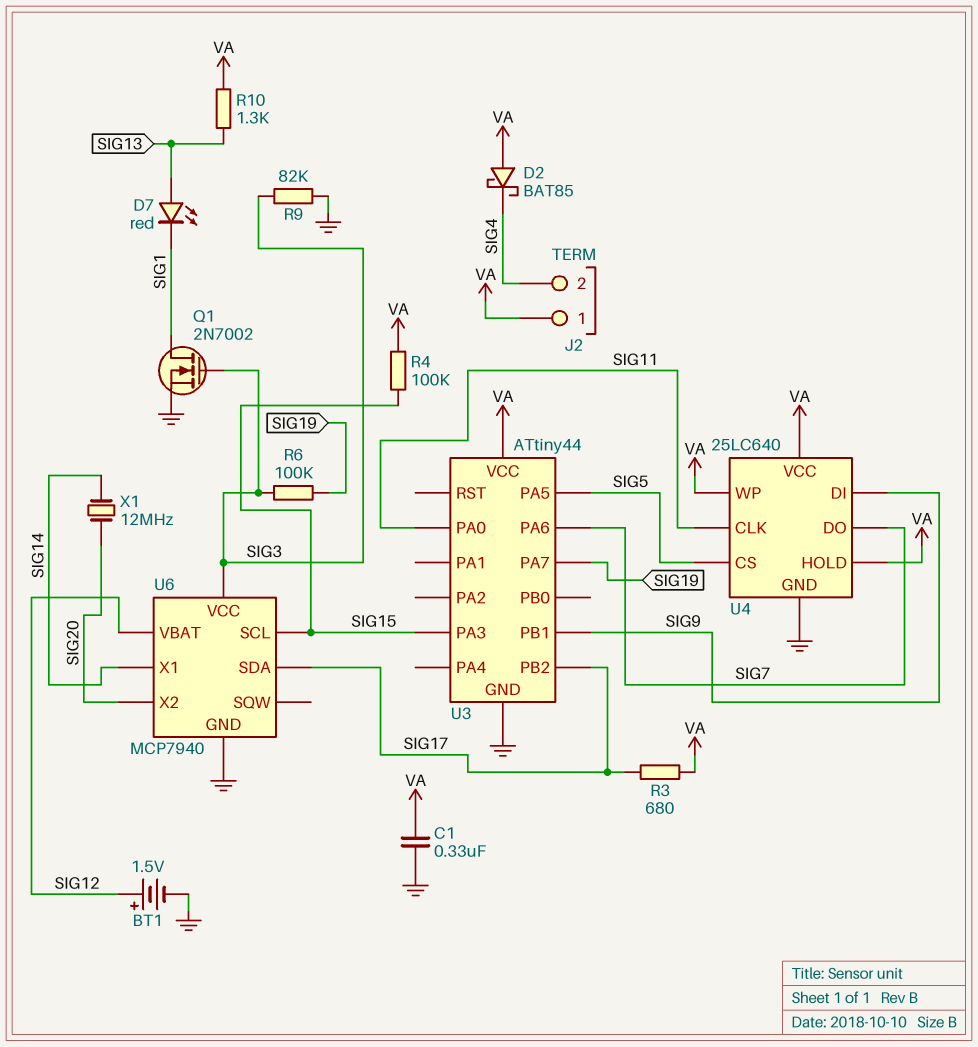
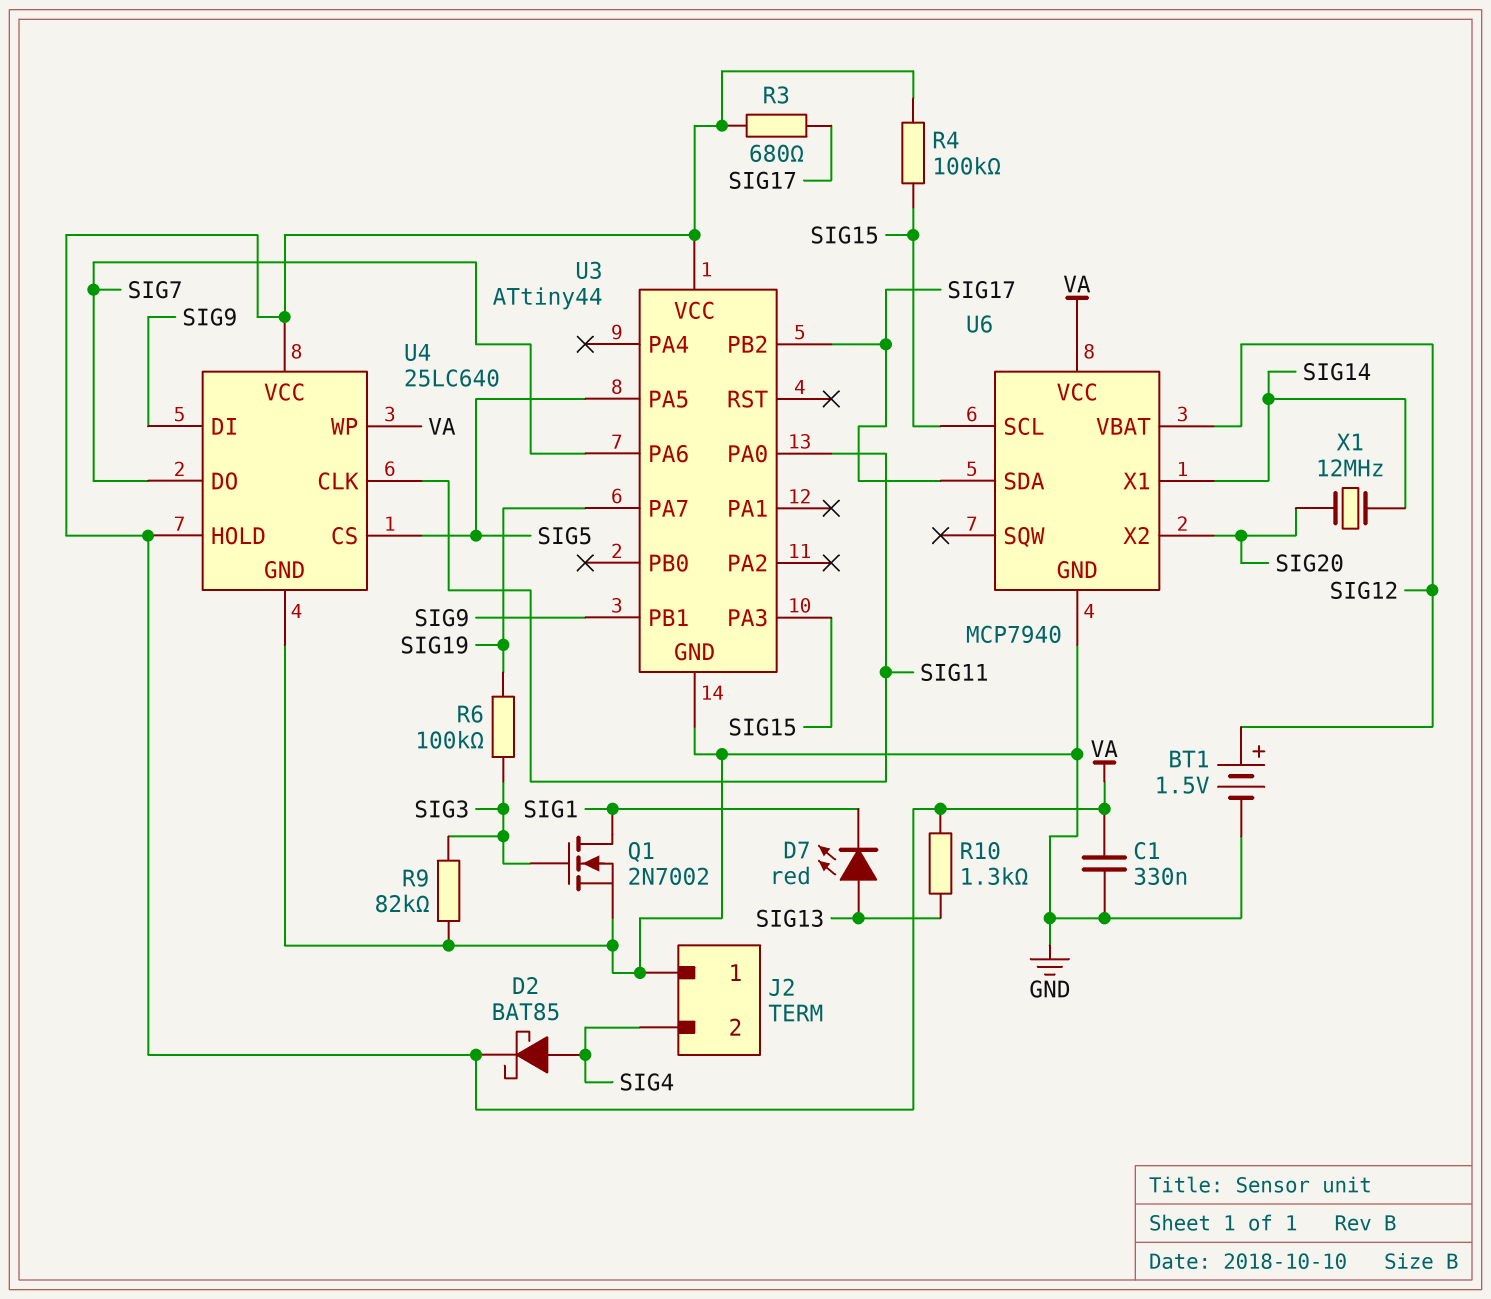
D2: schottky BAT85 (A VA, K SIG4) -> schottky BAT85 (A SIG4, K VA)
J2 pin 1: VA -> GND
U6 pin VCC: SIG3 -> VA

